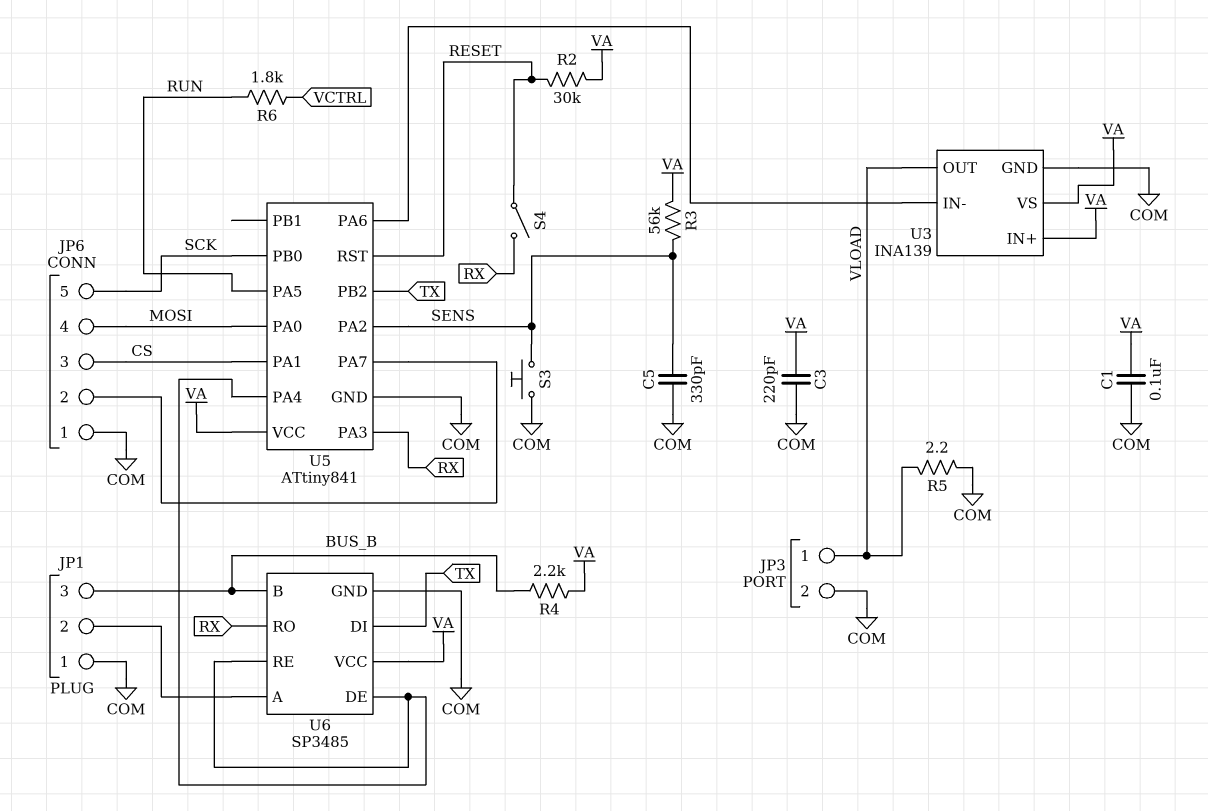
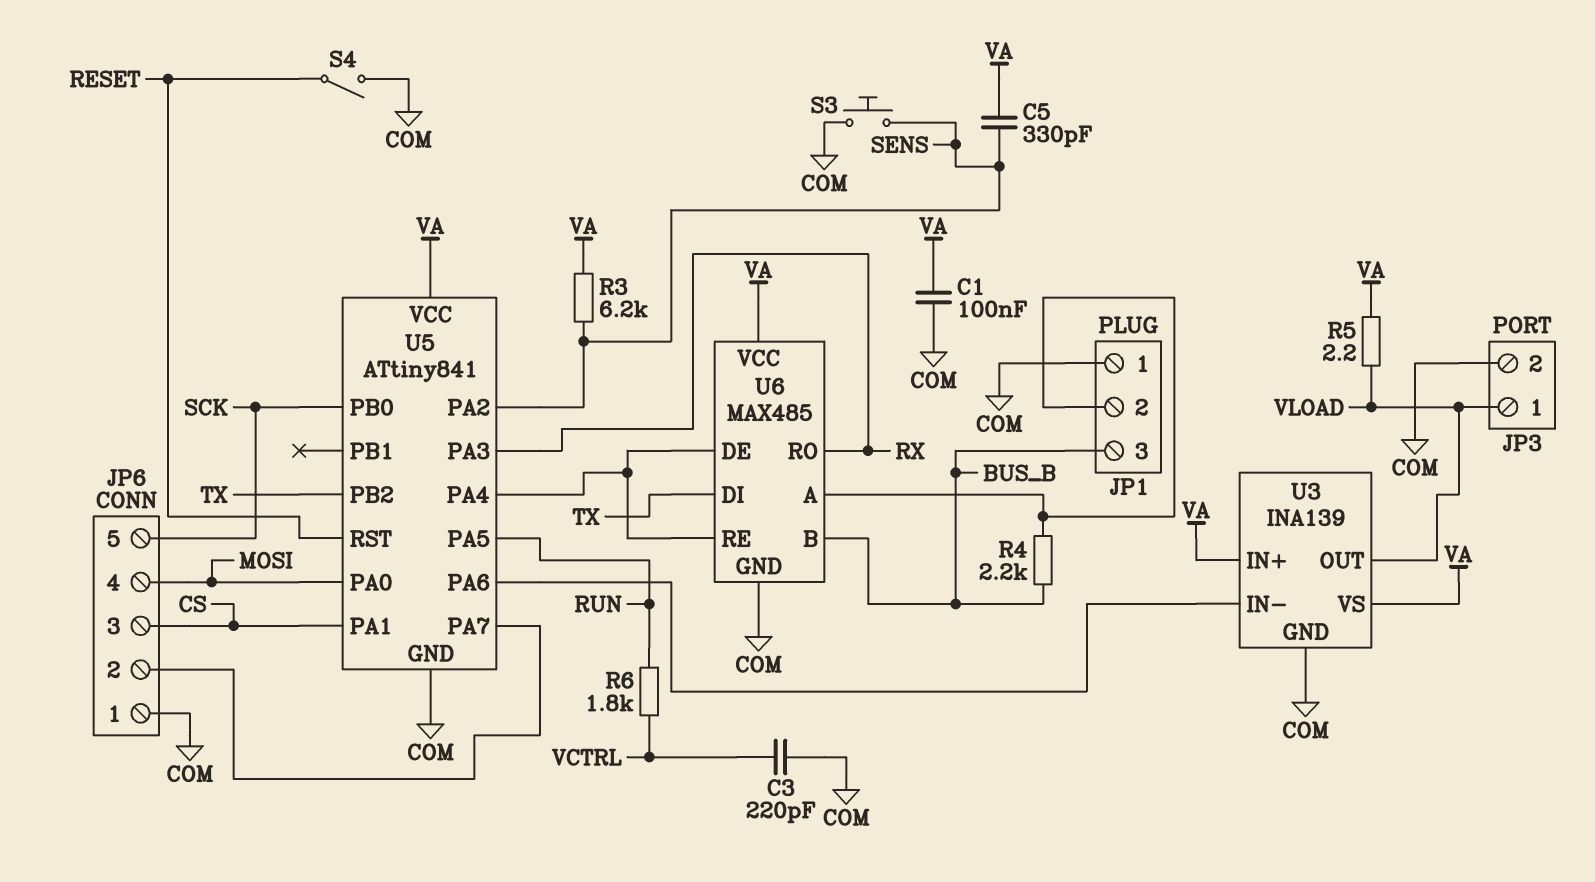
C3: 220pF (COM, VA) -> 220pF (COM, VCTRL)
C5: 330pF (COM, SENS) -> 330pF (SENS, VA)
R2: 30k (RESET, VA) -> none
R3: 56k (SENS, VA) -> 6.2k (SENS, VA)
R4: 2.2k (BUS_B, VA) -> 2.2k (BUS_B, JP1/2)
R5: 2.2 (COM, VLOAD) -> 2.2 (VA, VLOAD)
S4: switch (RESET, RX) -> switch (COM, RESET)
U6: SP3485 -> MAX485

